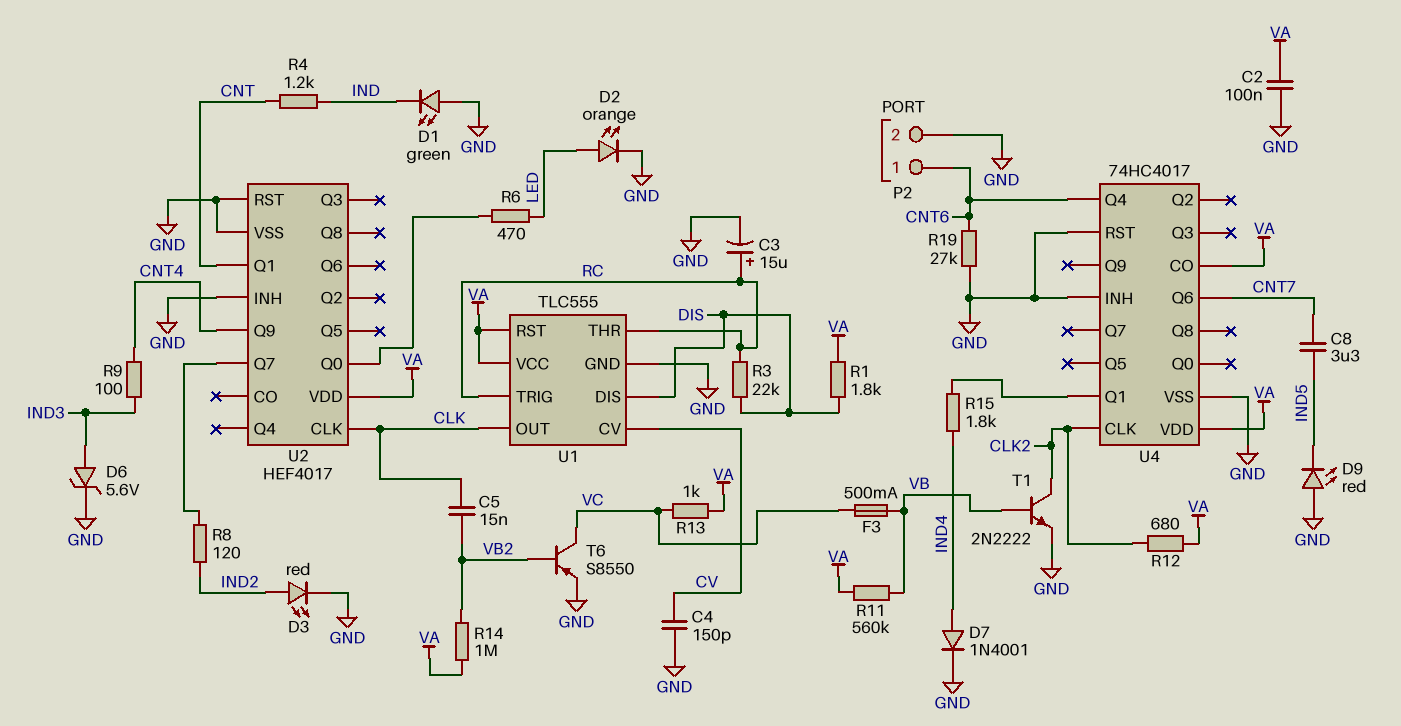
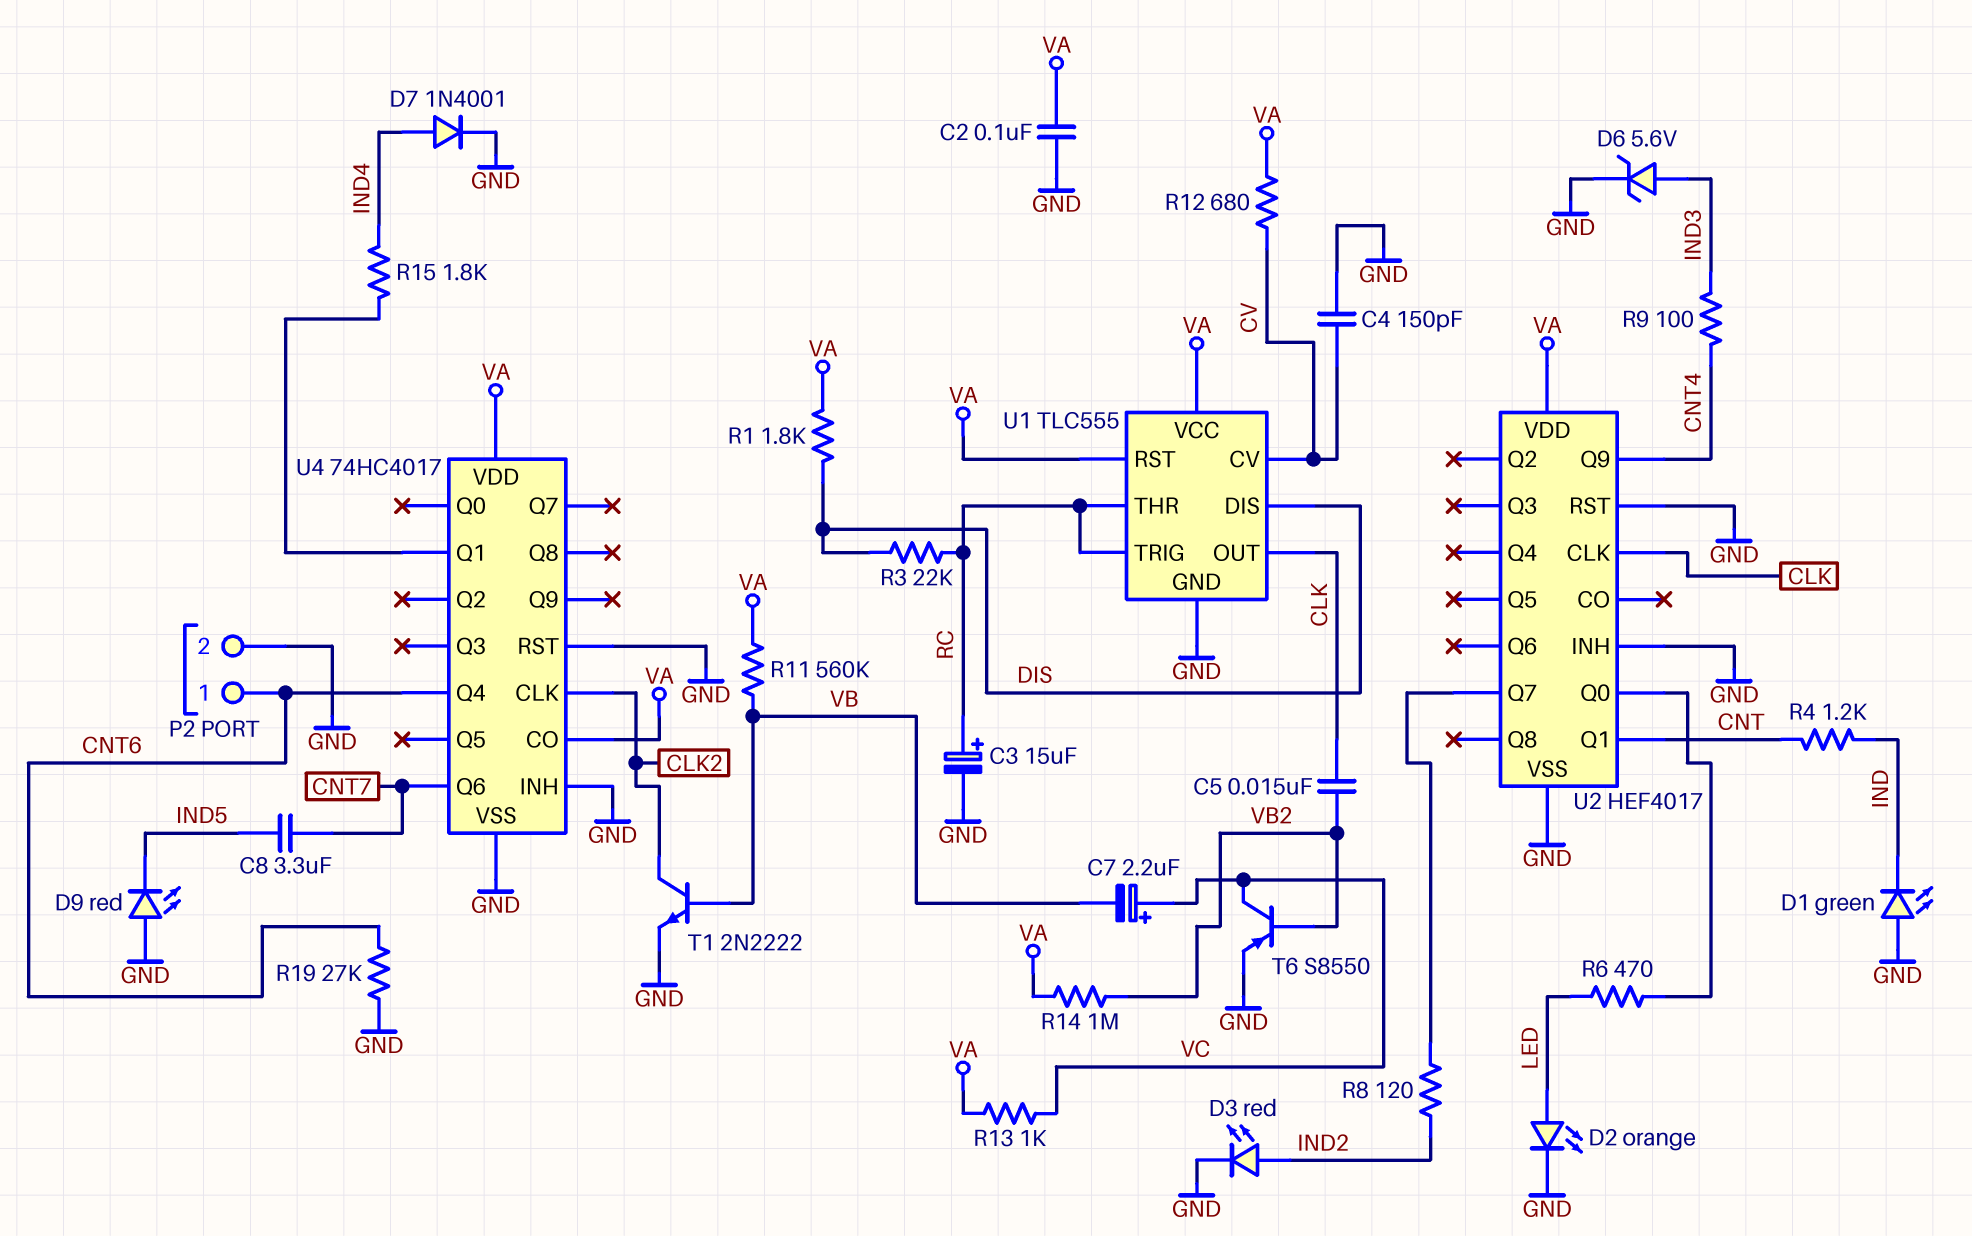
C7: none -> 2.2uF (plus VC, minus VB)
F3: 500mA (VB, VC) -> none
R12: 680 (CLK2, VA) -> 680 (CV, VA)

